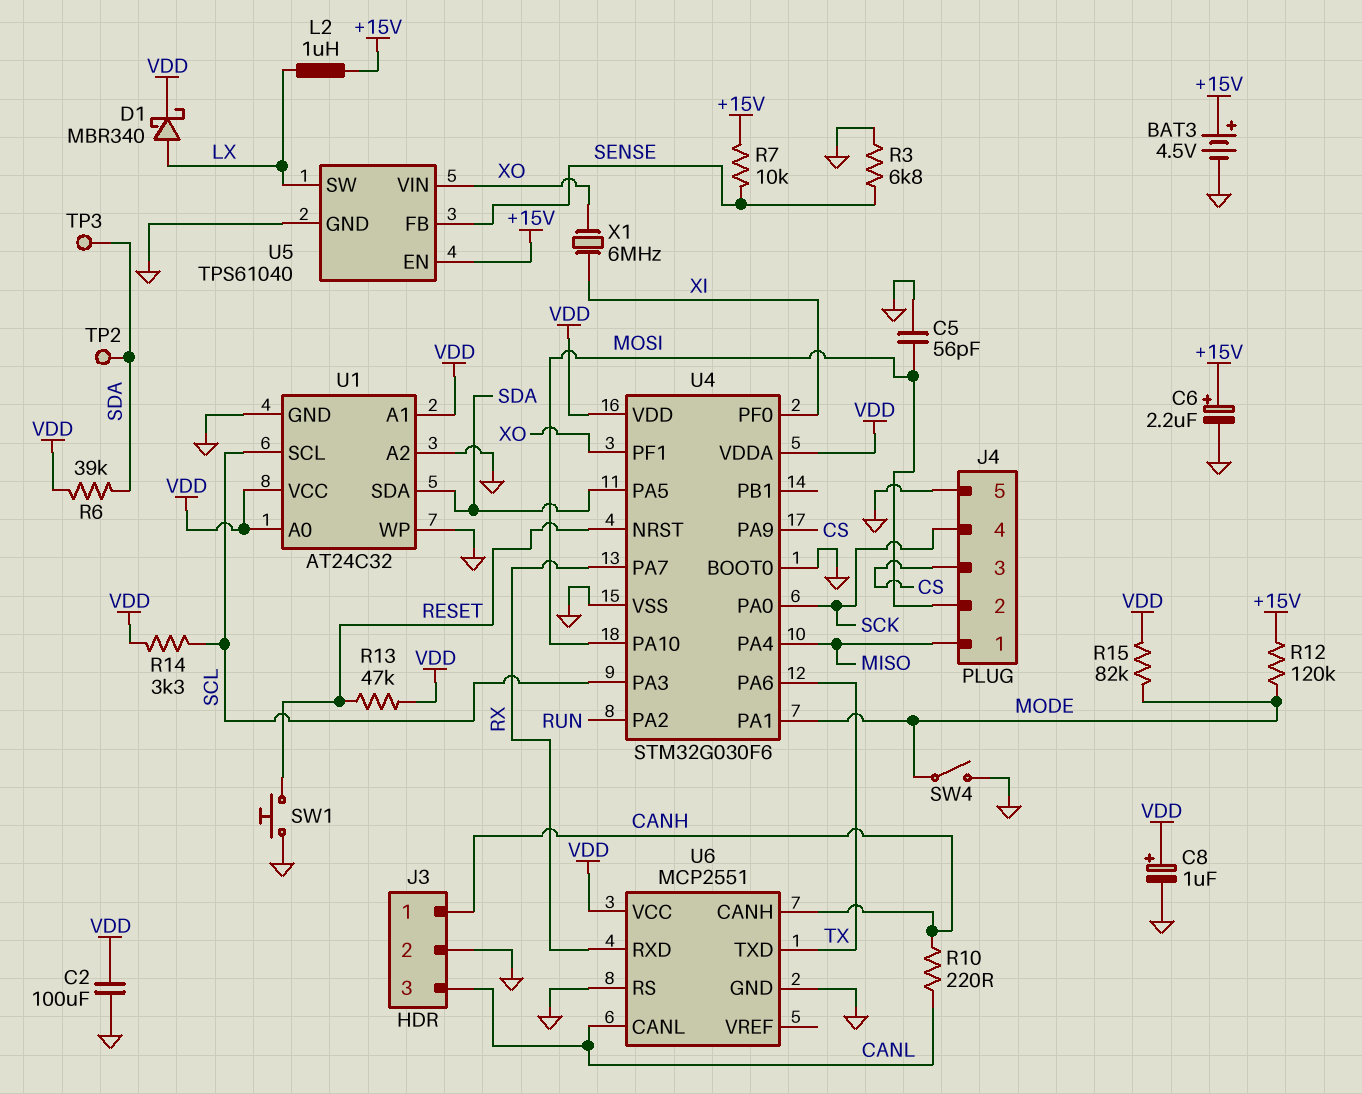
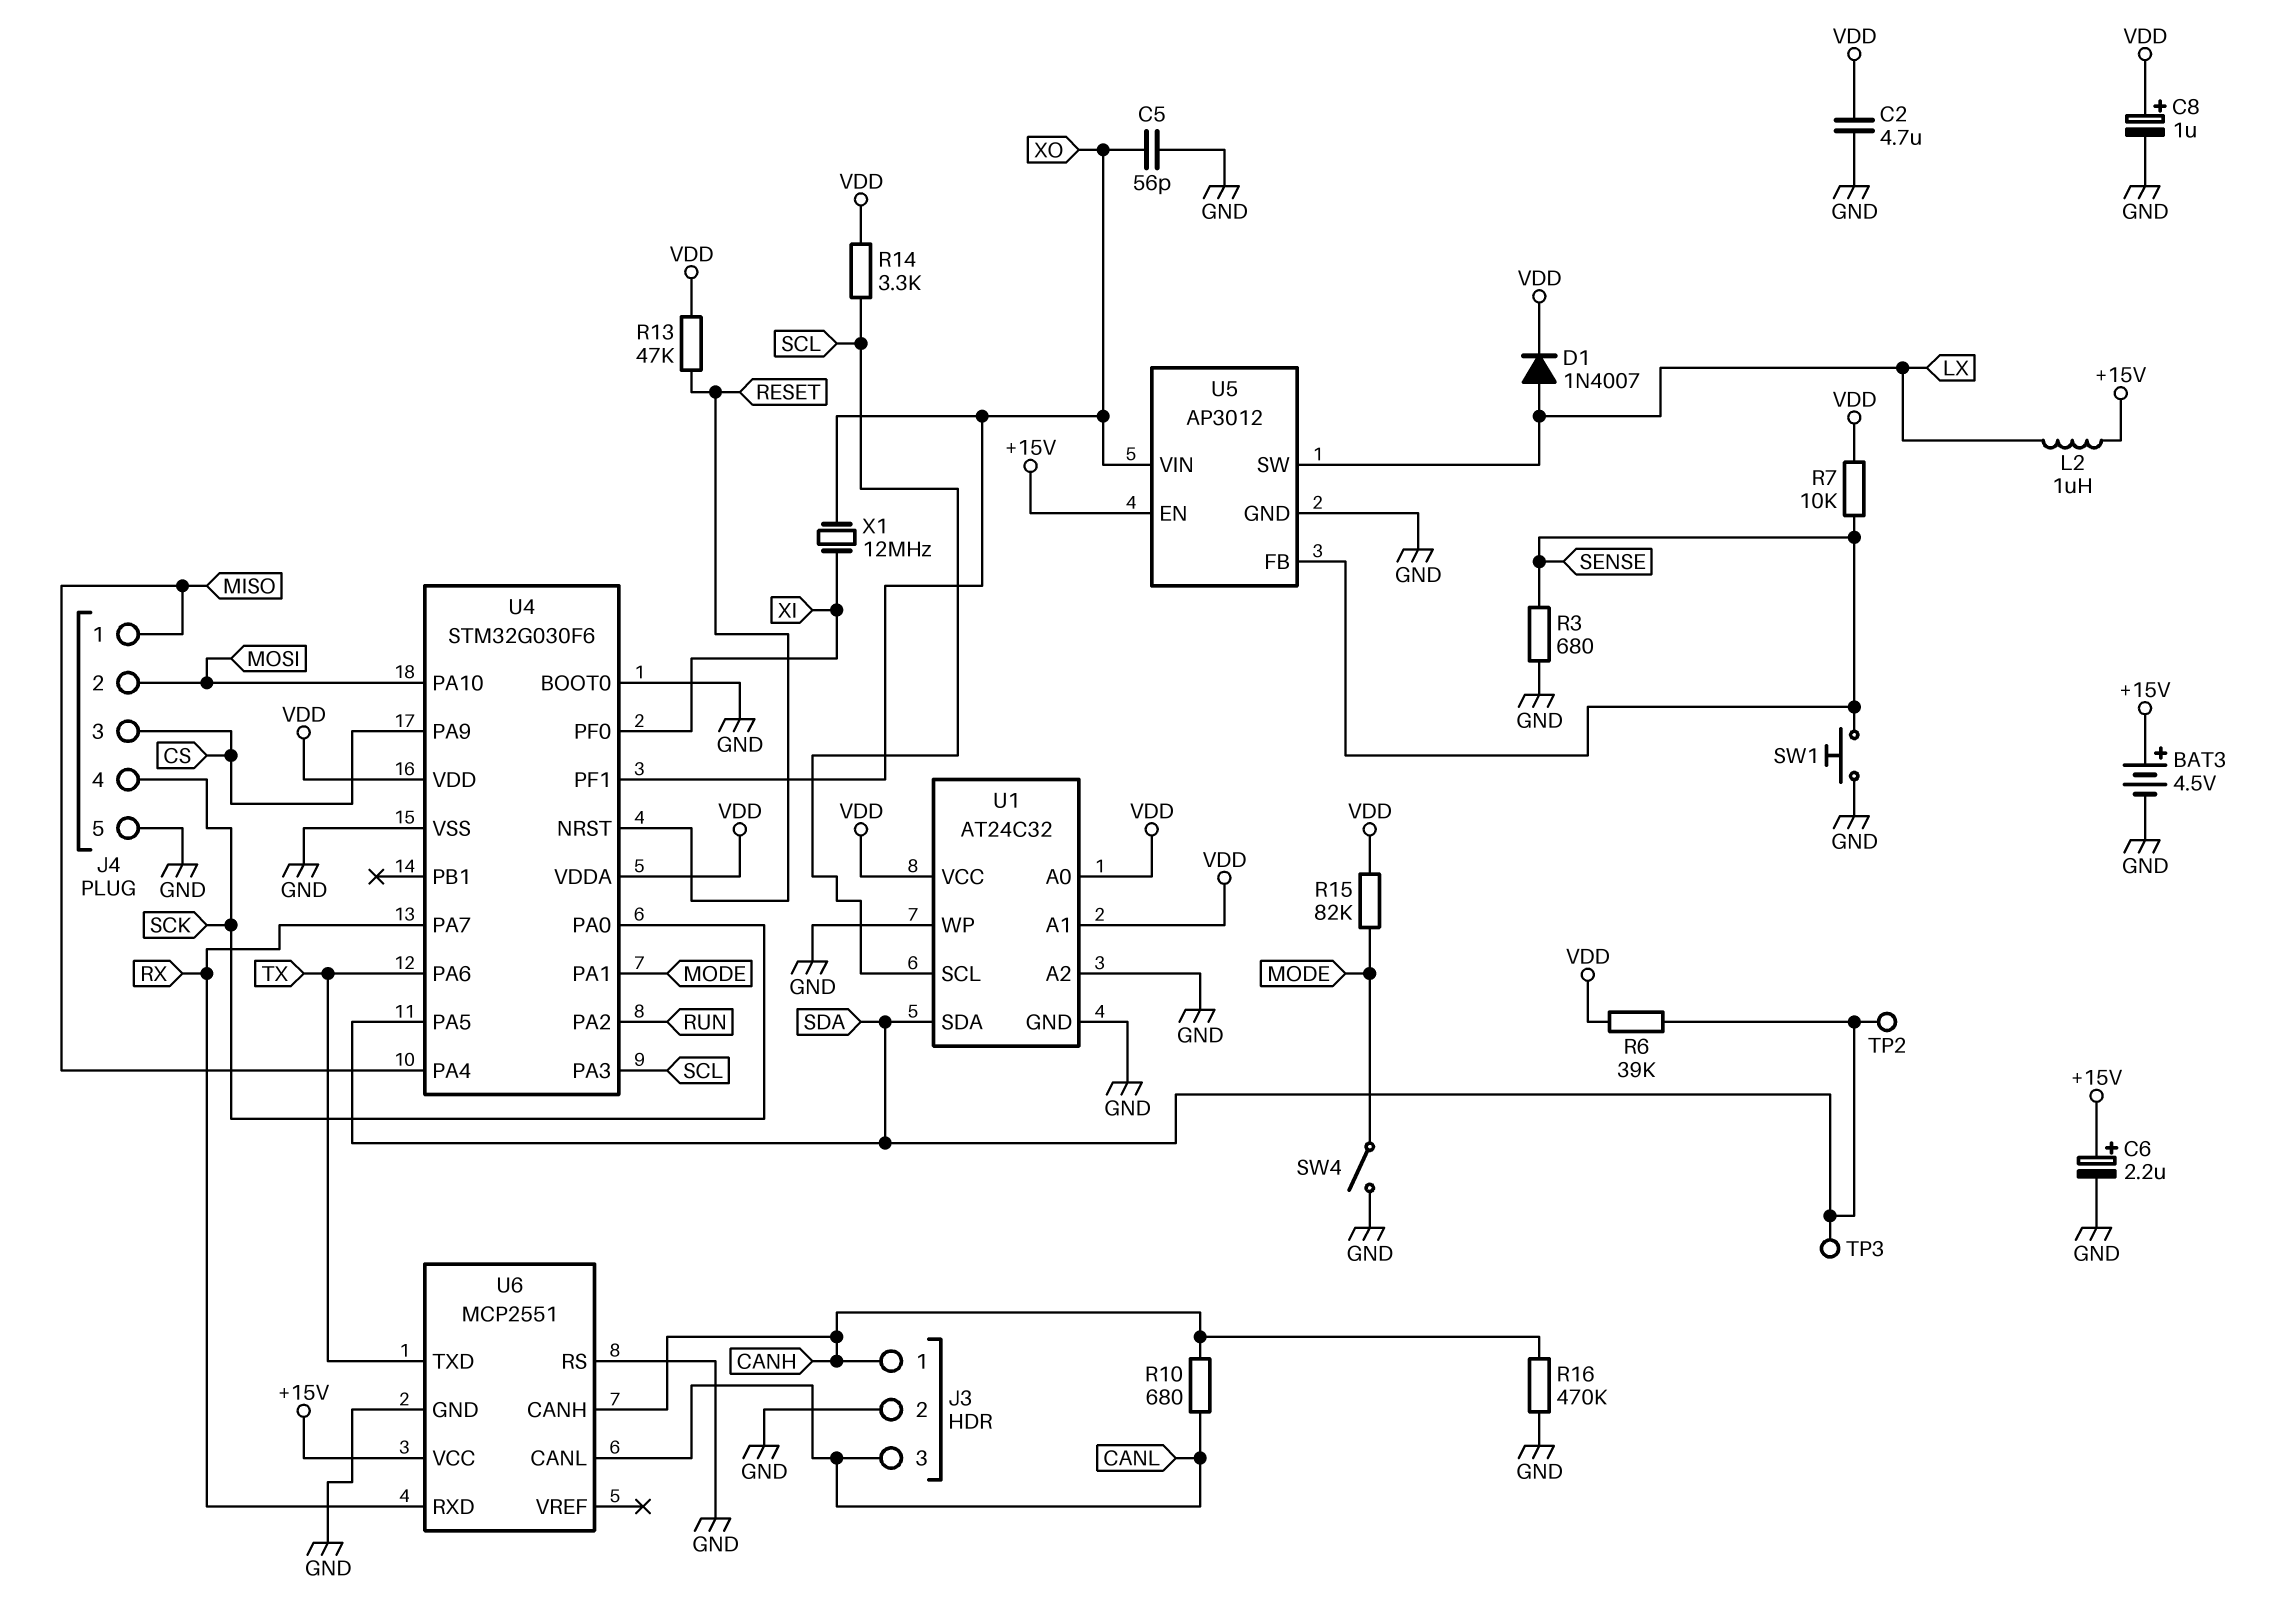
C2: 100uF (GND, VDD) -> 4.7uF (GND, VDD)
C5: 56pF (GND, MOSI) -> 56pF (GND, XO)
D1: schottky MBR340 (A LX, K VDD) -> diode 1N4007 (A LX, K VDD)
R3: 6.8k (GND, SENSE) -> 680 (GND, SENSE)
R7: 10k (+15V, SENSE) -> 10k (SENSE, VDD)
R10: 220 (CANH, CANL) -> 680 (CANH, CANL)
R12: 120k (+15V, MODE) -> none
R16: none -> 470k (CANH, GND)
SW1: button (GND, RESET) -> button (GND, SENSE)
U5: TPS61040 -> AP3012
U6 pin VCC: VDD -> +15V
X1: 6MHz (XI, XO) -> 12MHz (XI, XO)

